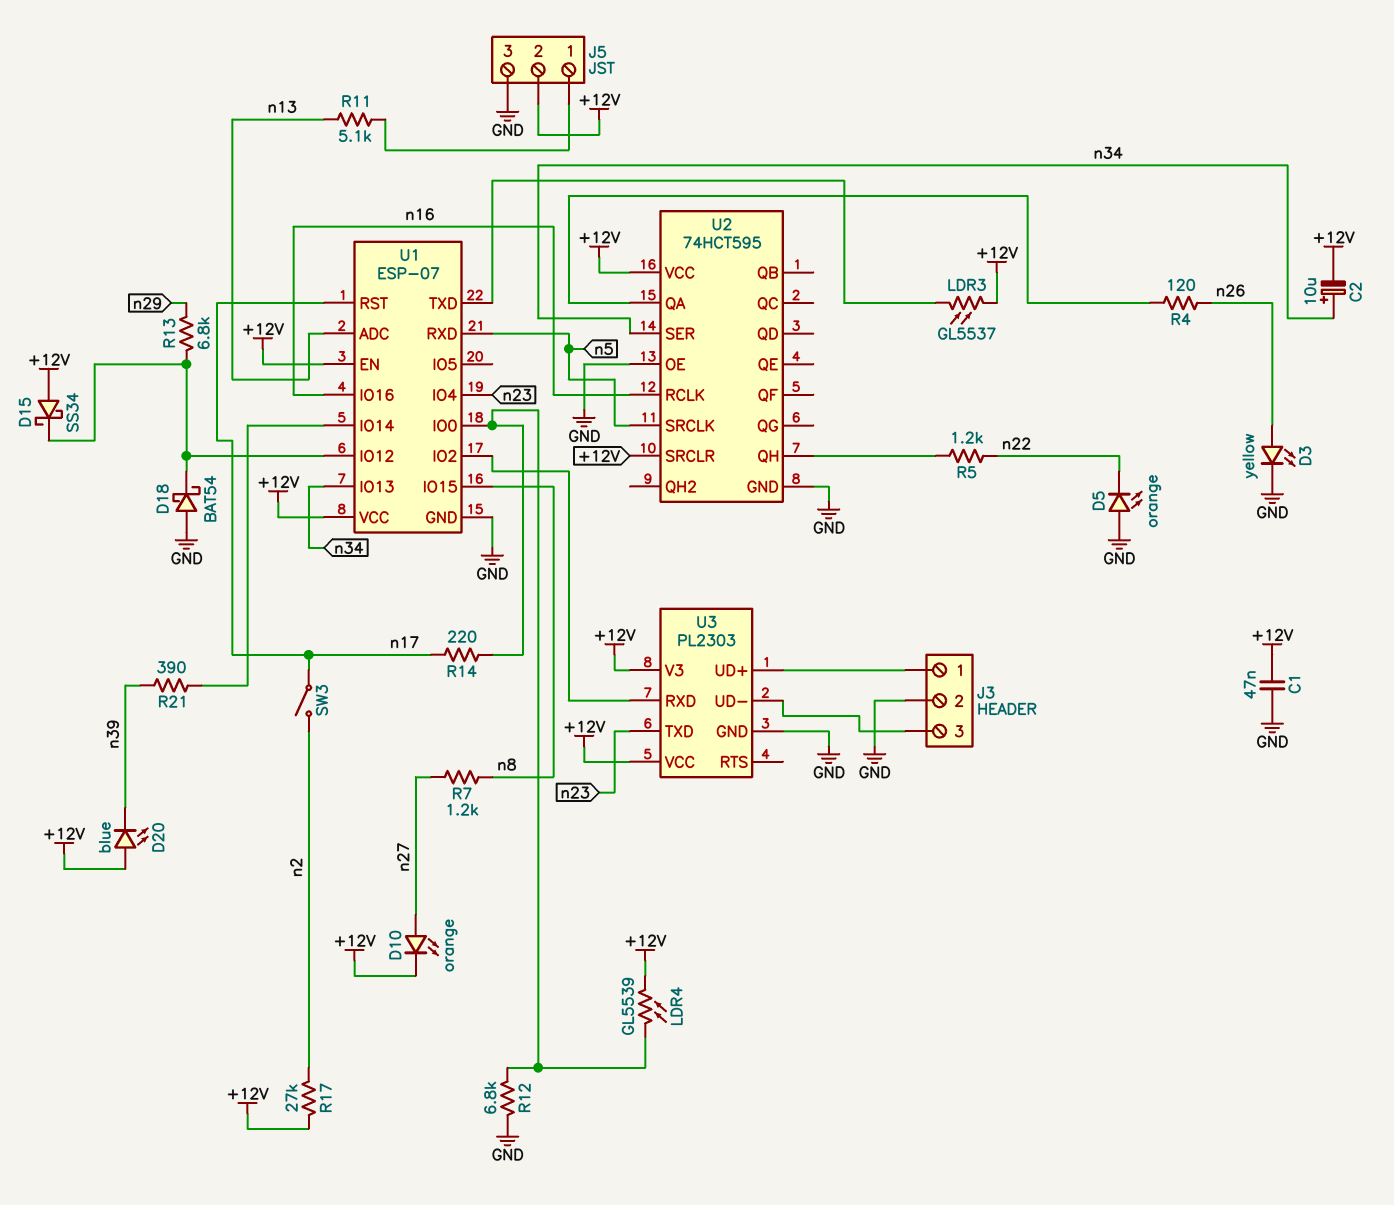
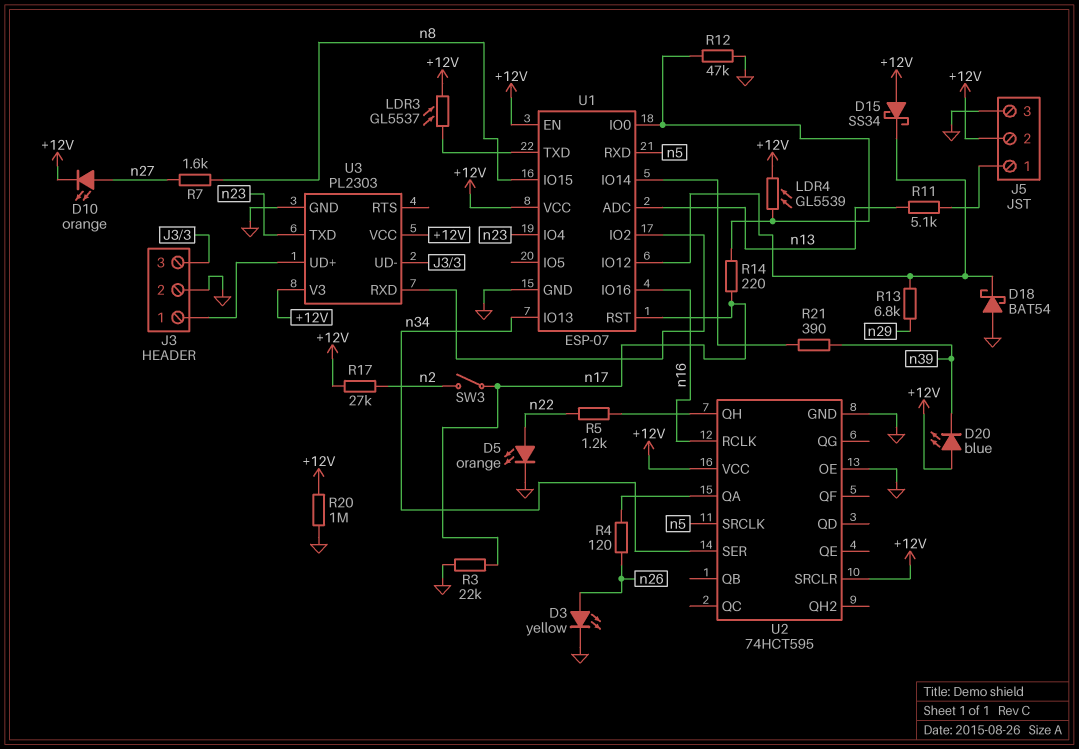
C1: 47nF (+12V, GND) -> none
C2: 10uF (plus n34, minus +12V) -> none
D5: LED orange (A GND, K n22) -> LED orange (A n22, K GND)
R3: none -> 22k (GND, n17)
R7: 1.2k (n8, n27) -> 1.6k (n8, n27)
R12: 6.8k (GND, U1/IO0) -> 47k (GND, U1/IO0)
R20: none -> 1M (+12V, GND)

